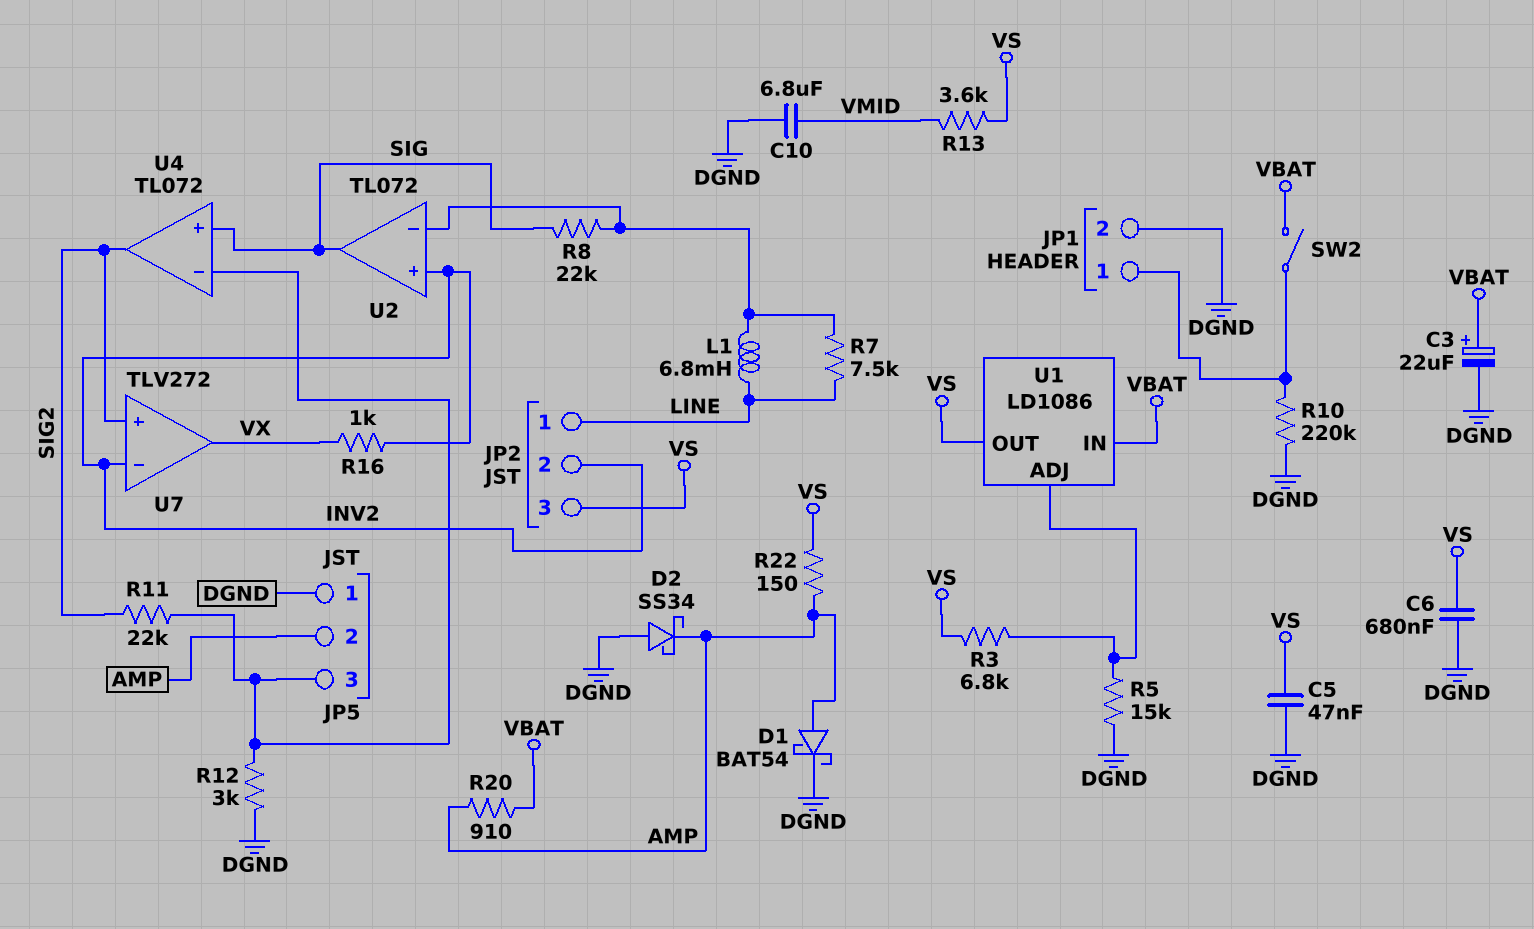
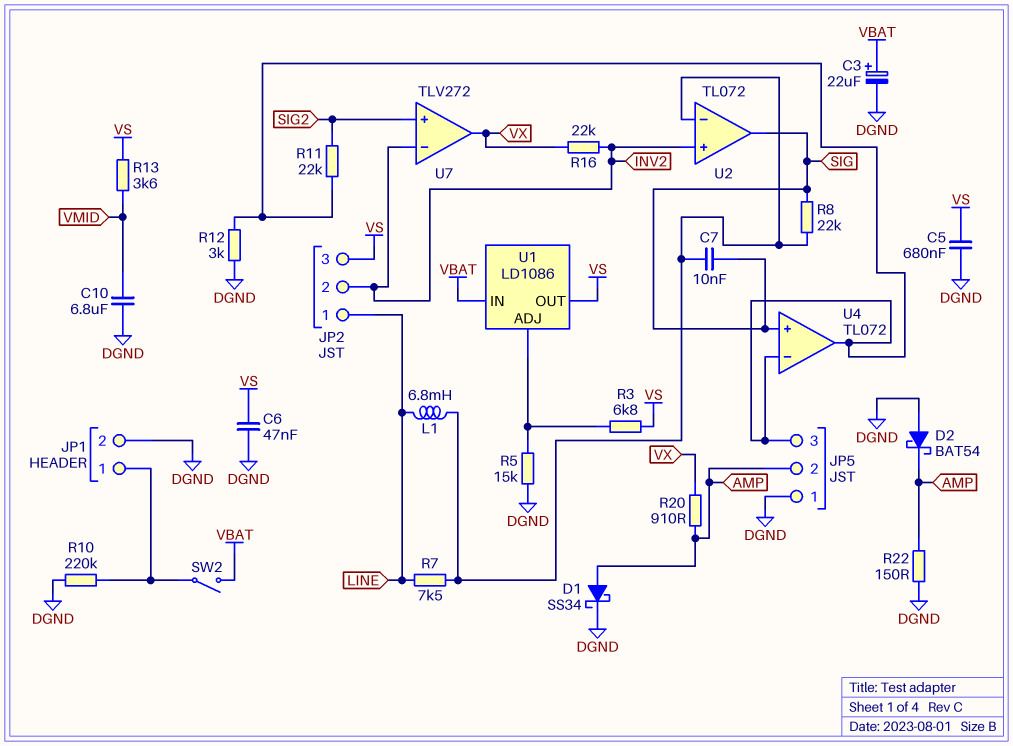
C5: 47nF (DGND, VS) -> 680nF (DGND, VS)
C6: 680nF (DGND, VS) -> 47nF (DGND, VS)
C7: none -> 10nF (SIG, U2/in-)
D1: schottky BAT54 (A AMP, K DGND) -> schottky SS34 (A AMP, K DGND)
D2: schottky SS34 (A DGND, K AMP) -> schottky BAT54 (A DGND, K AMP)
R16: 1k (INV2, VX) -> 22k (INV2, VX)
R20: 910 (AMP, VBAT) -> 910 (AMP, VX)
R22: 150 (AMP, VS) -> 150 (AMP, DGND)
U4 pin out: SIG2 -> JP5/3

